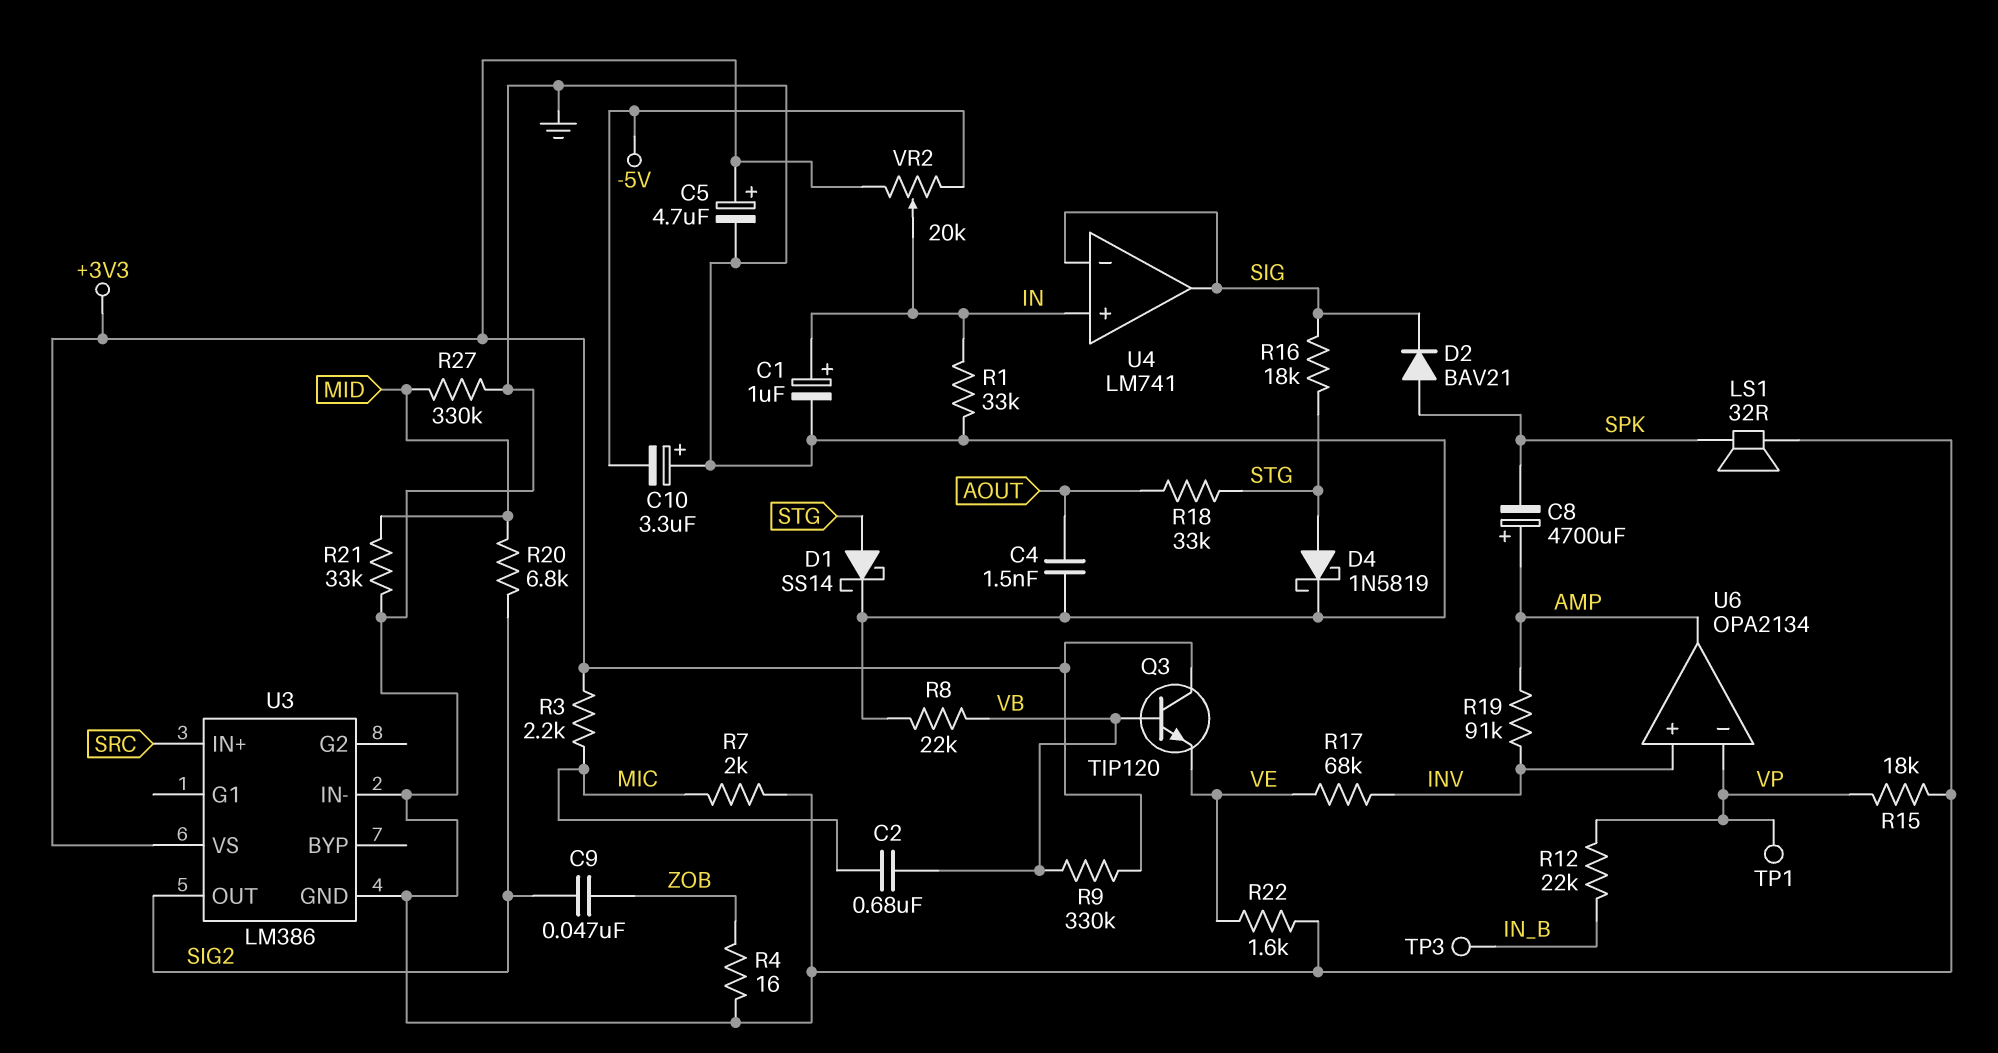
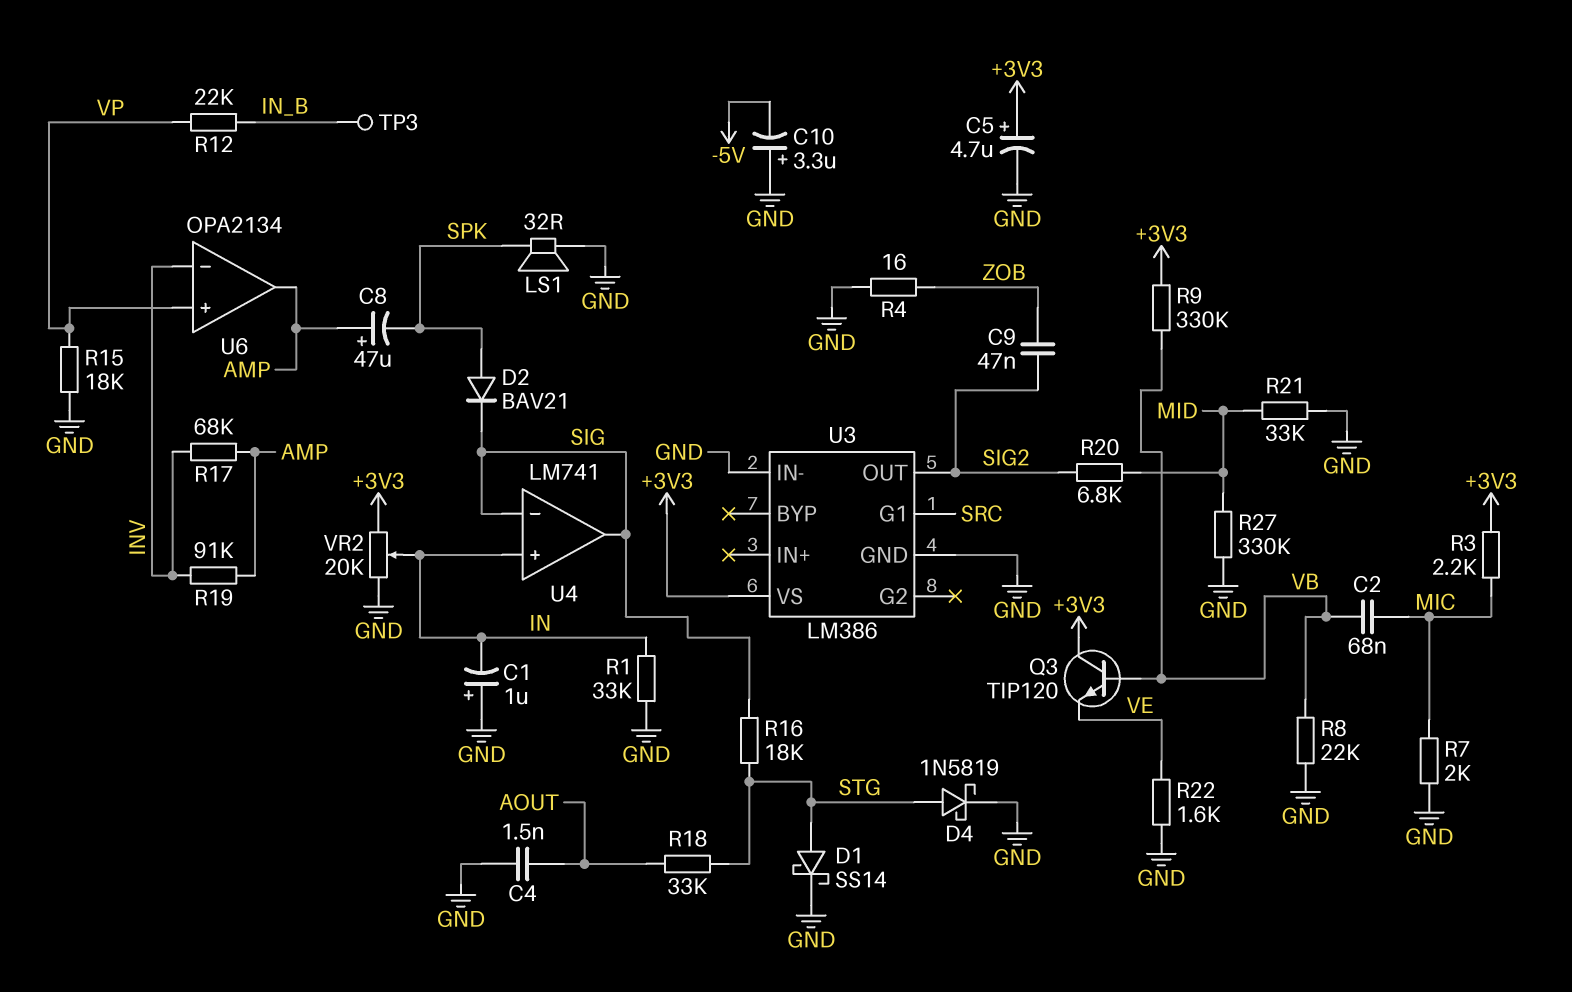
C1: 1uF (plus IN, minus GND) -> 1uF (plus GND, minus IN)
C2: 680nF (MIC, VB) -> 68nF (MIC, VB)
C8: 4700uF (plus AMP, minus SPK) -> 47uF (plus AMP, minus SPK)
R17: 68k (INV, VE) -> 68k (AMP, INV)
TP1: test point (VP) -> none
U3 pin G1: none -> SRC
U3 pin IN+: SRC -> none
U6 pin in+: INV -> VP
U6 pin in-: VP -> INV
VR2: 20k (+3V3, -5V, wiper IN) -> 20k (+3V3, GND, wiper IN)

